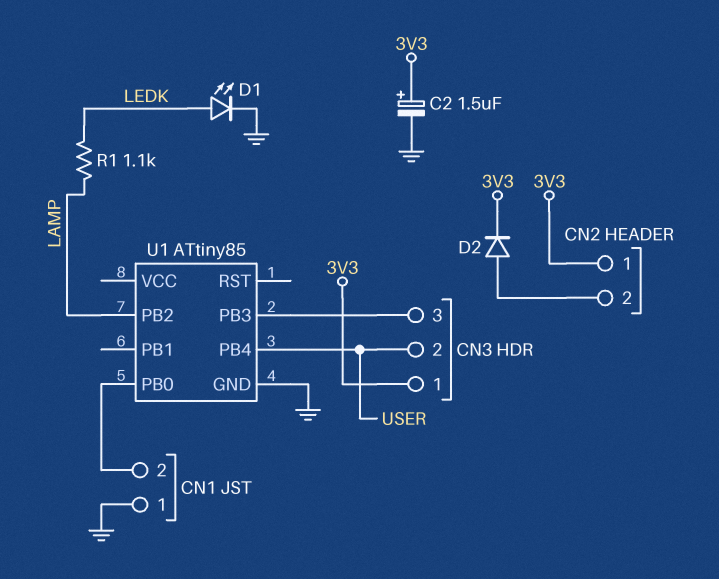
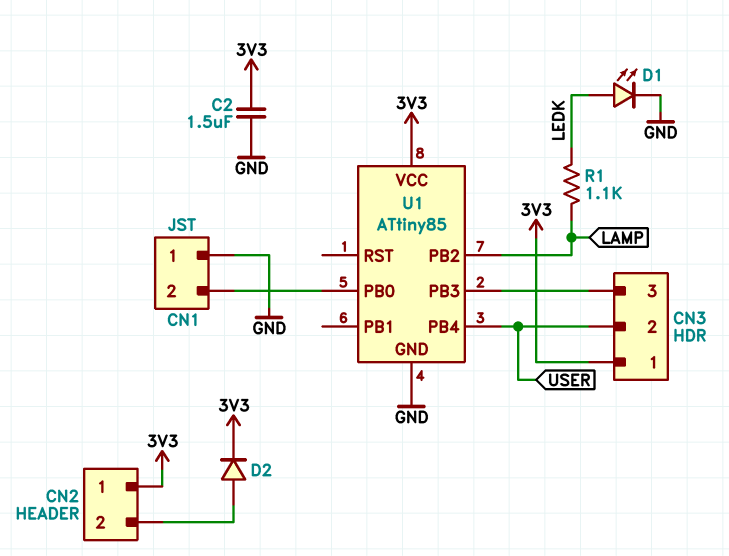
C2: 1.5uF (plus 3V3, minus GND) -> 1.5uF (3V3, GND)
U1 pin VCC: none -> 3V3

